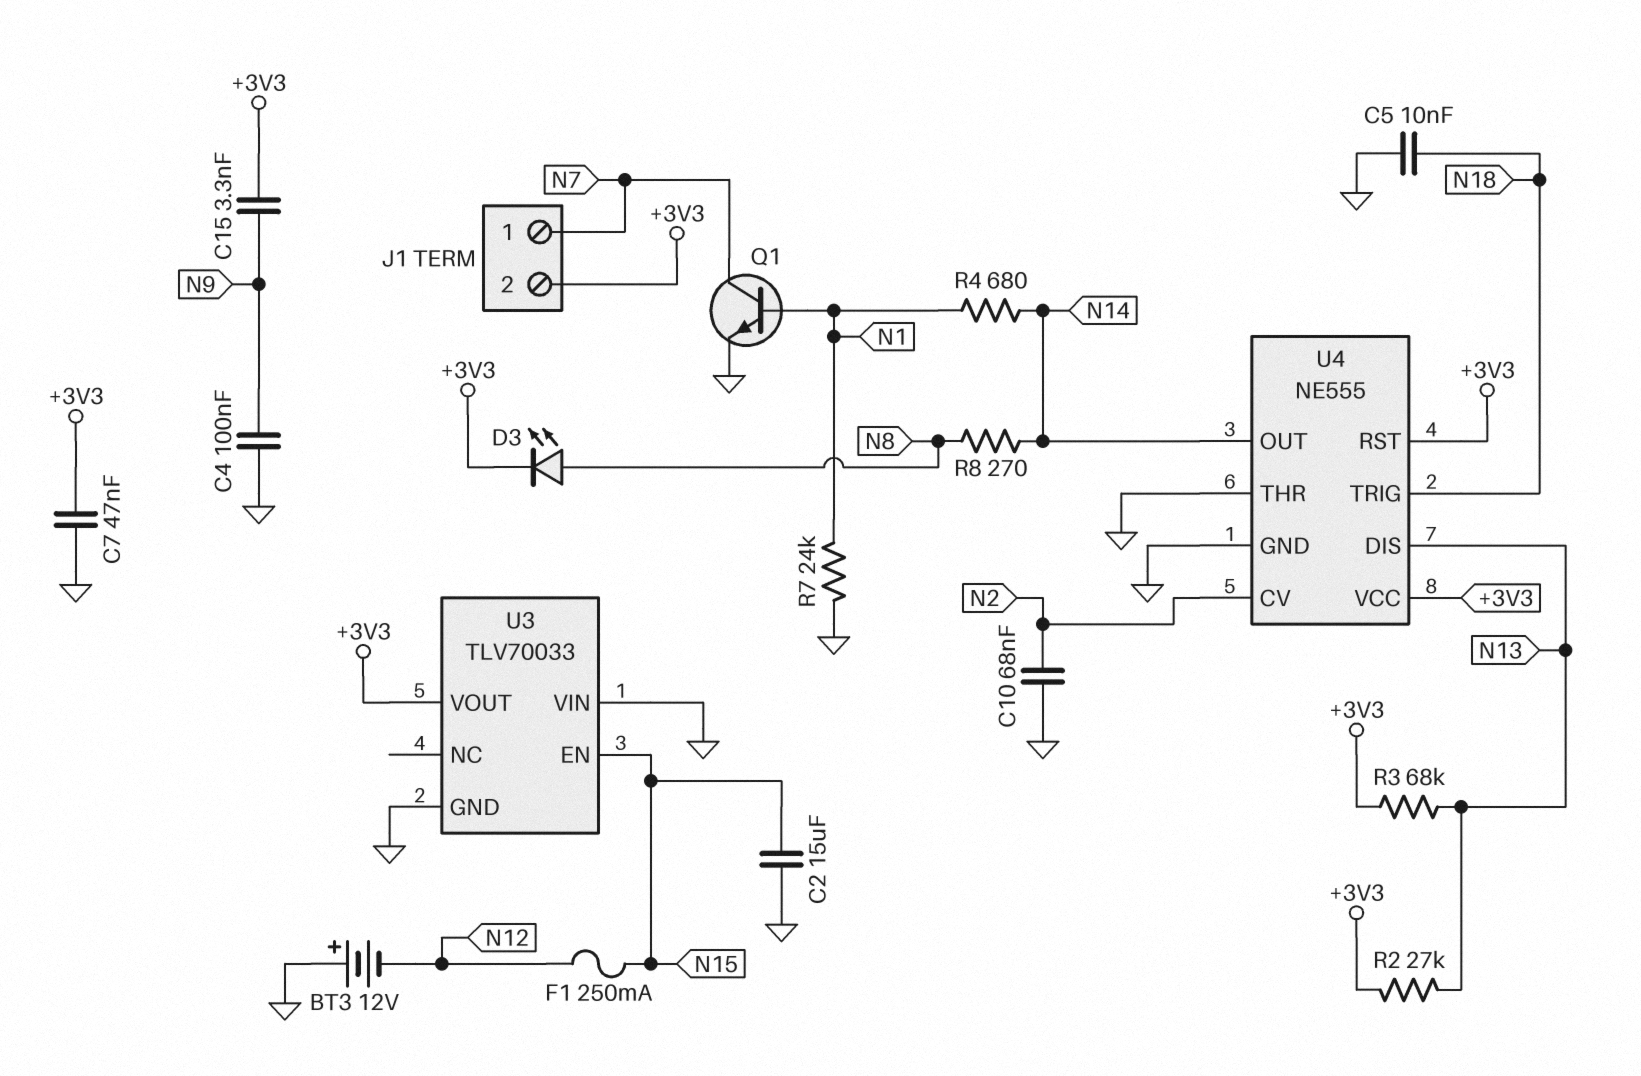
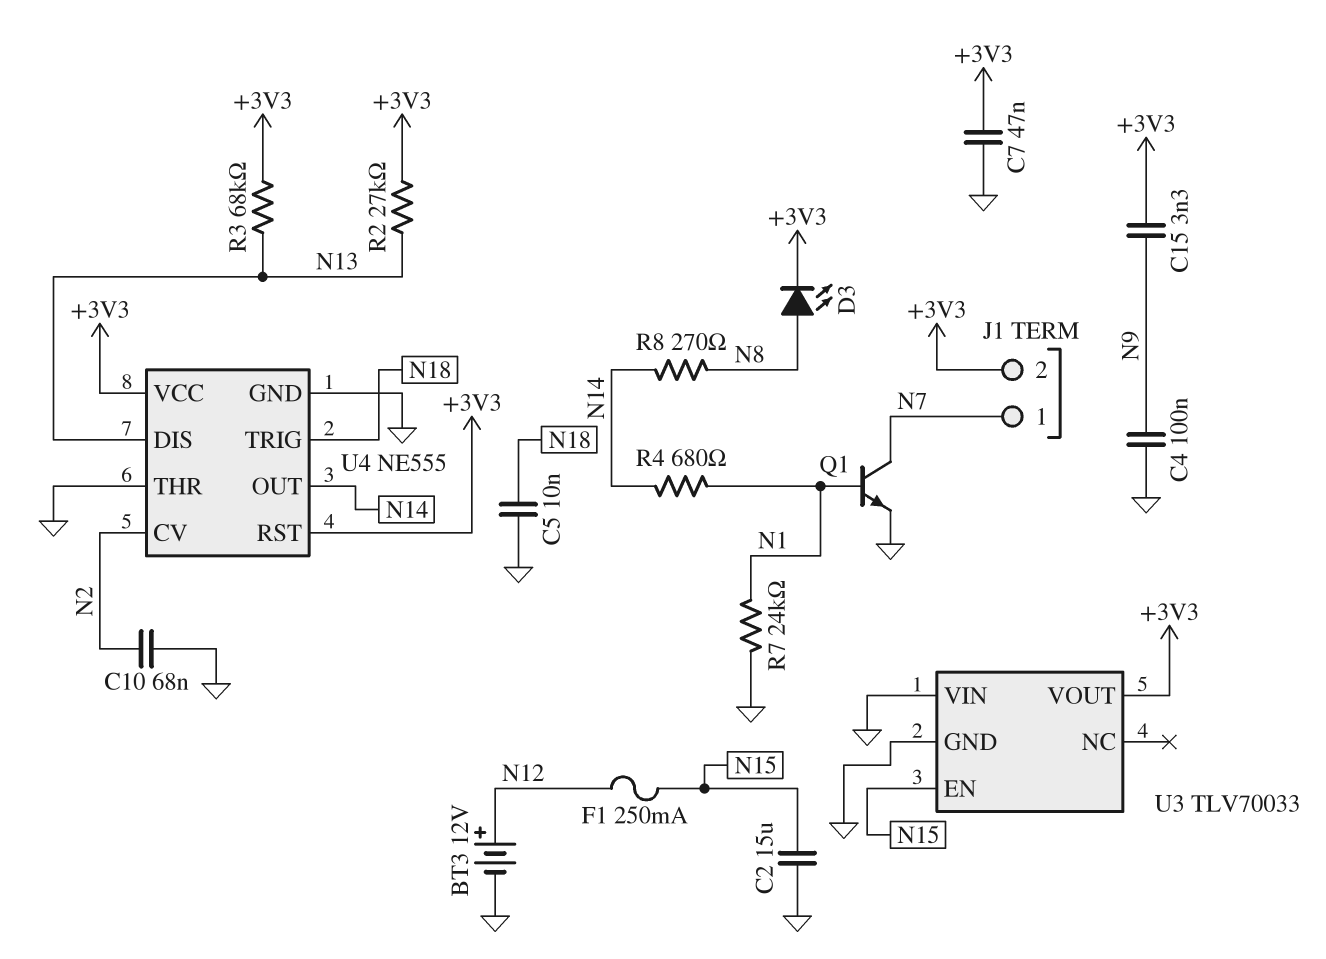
BT3: 12V (plus GND, minus N12) -> 12V (plus N12, minus GND)

